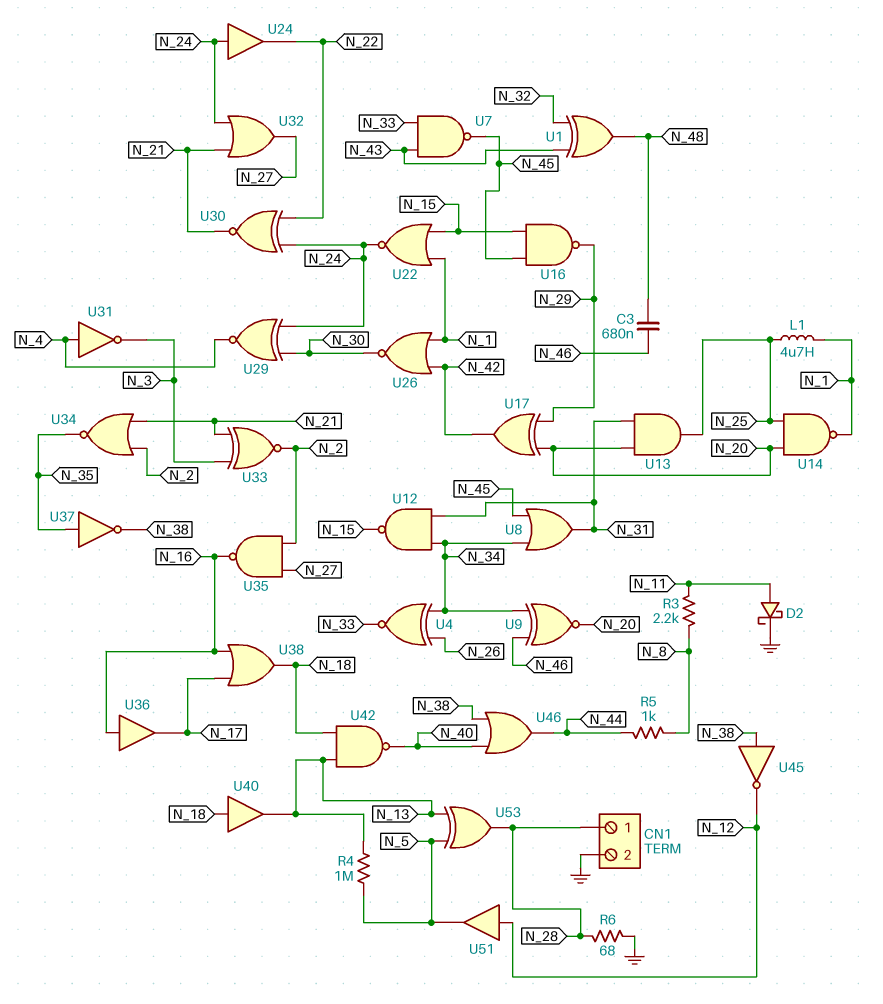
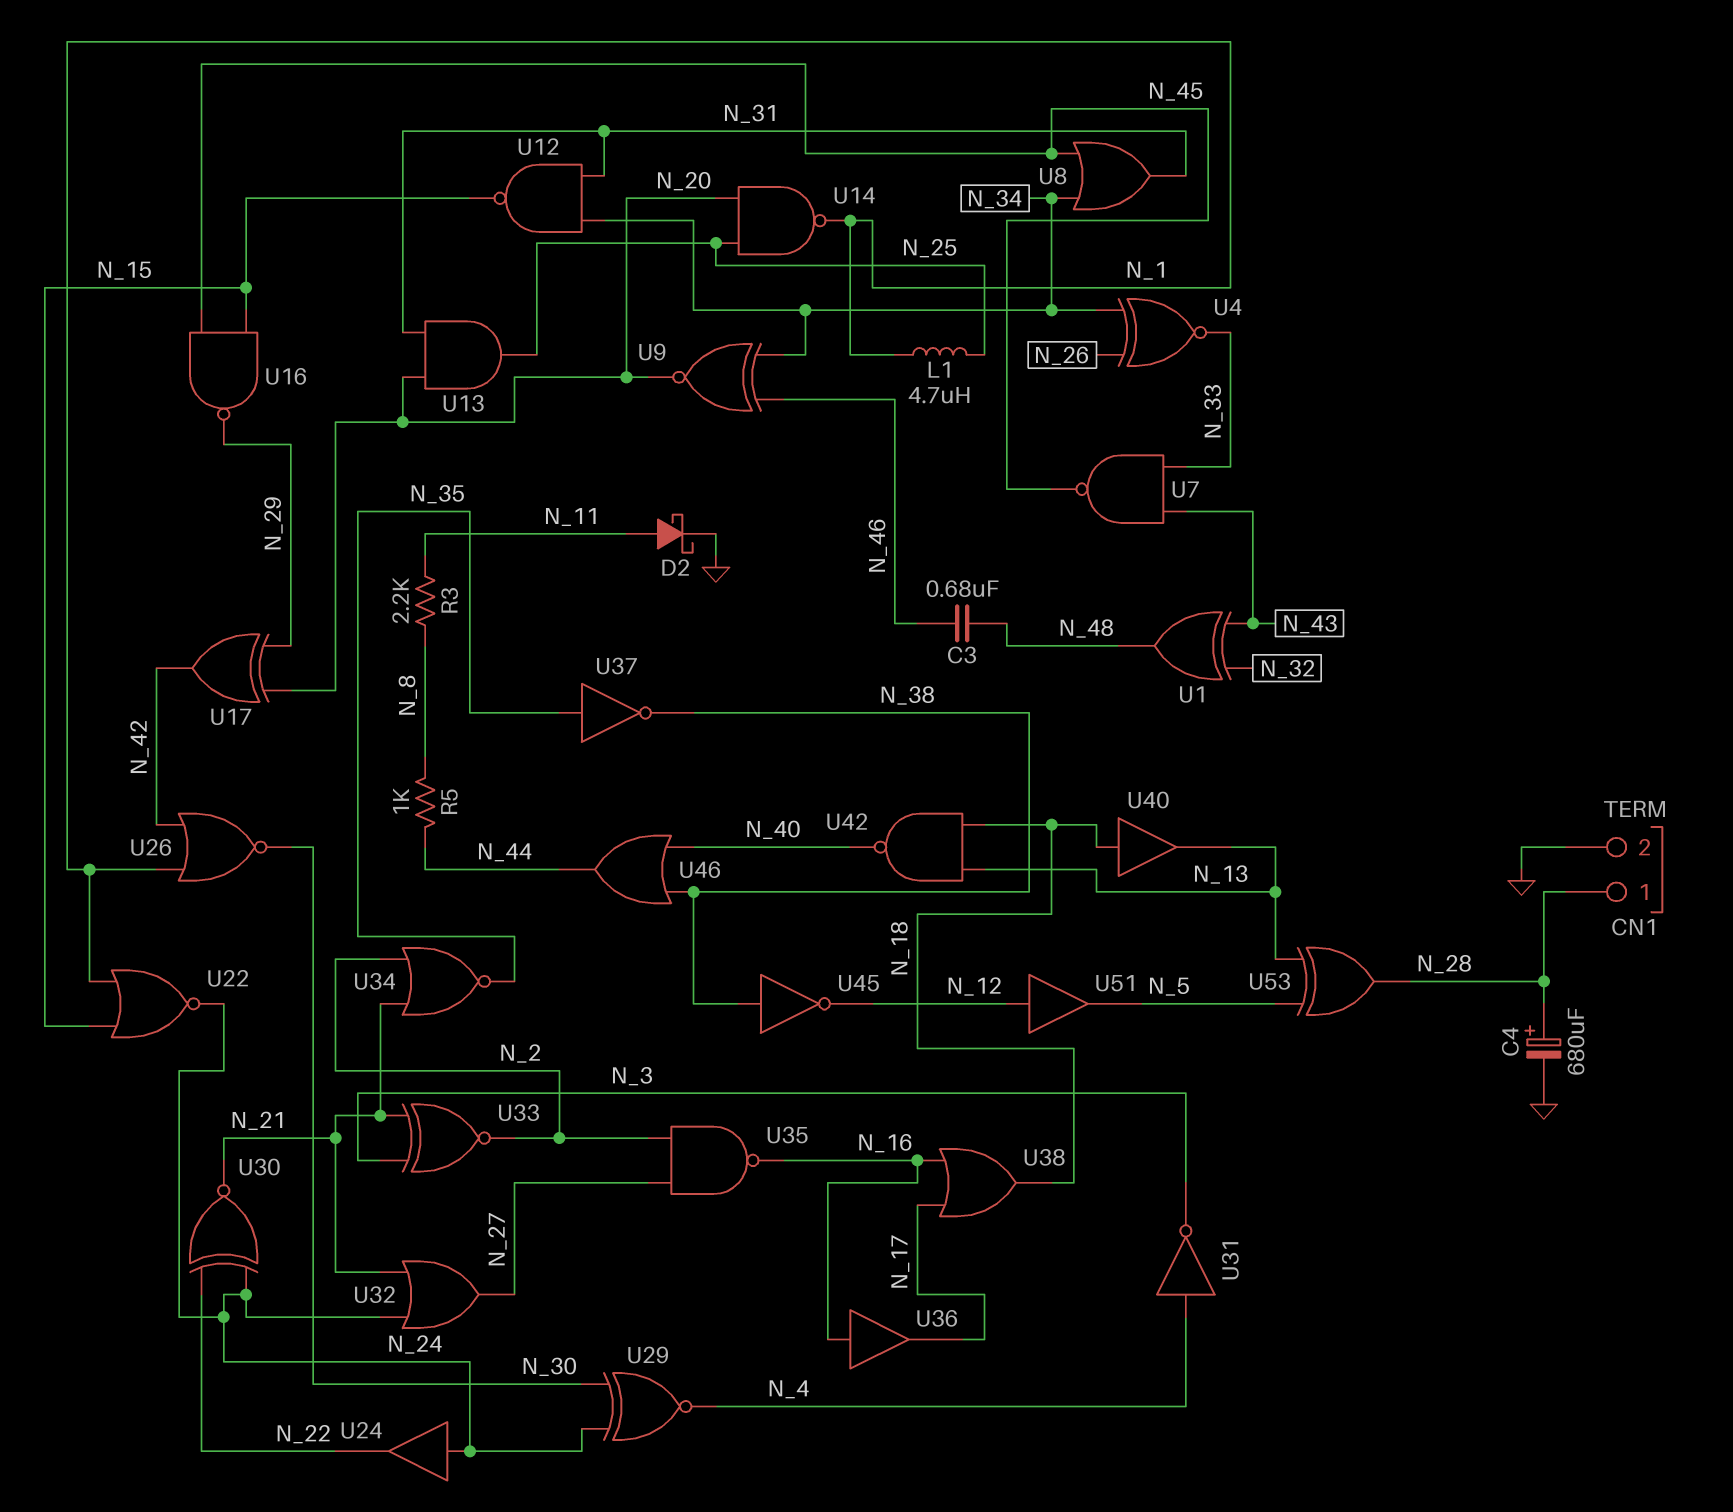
C4: none -> 680uF (plus N_28, minus GND)
R4: 1M (N_5, N_13) -> none
R6: 68 (GND, N_28) -> none

